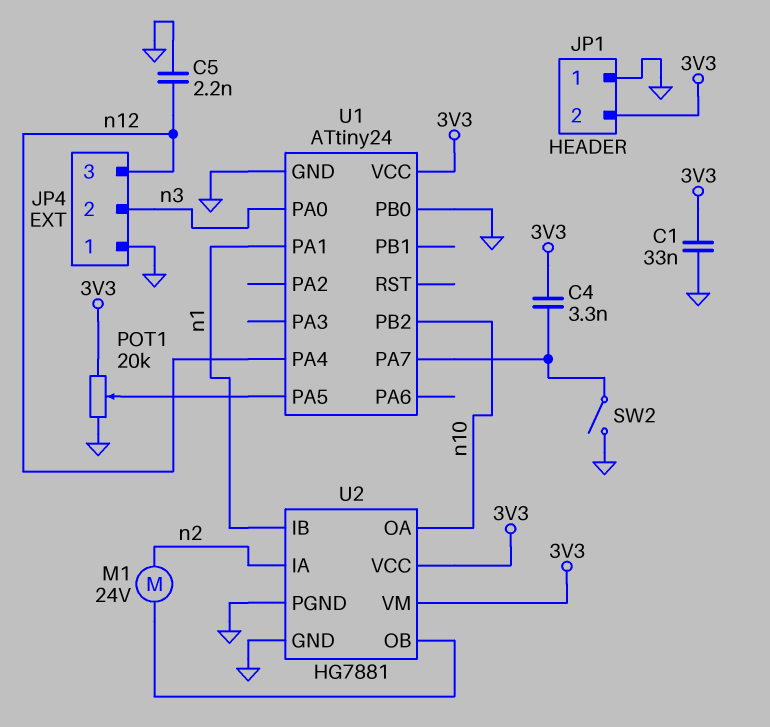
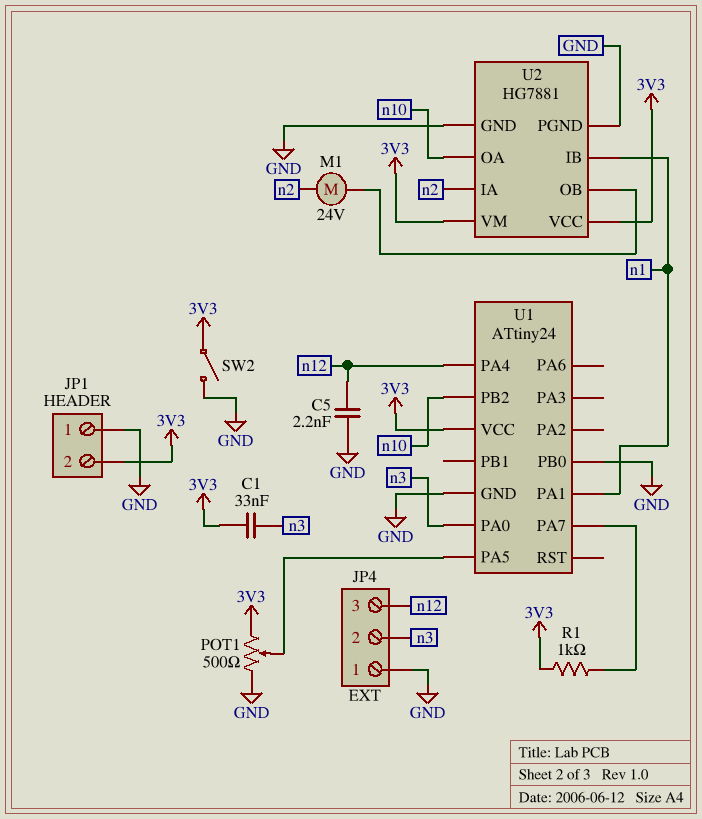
C1: 33nF (3V3, GND) -> 33nF (3V3, n3)
C4: 3.3nF (3V3, U1/PA7) -> none
POT1: 20k (3V3, GND, wiper U1/PA5) -> 500 (3V3, GND, wiper U1/PA5)
R1: none -> 1k (3V3, U1/PA7)
SW2: switch (GND, U1/PA7) -> switch (3V3, GND)

